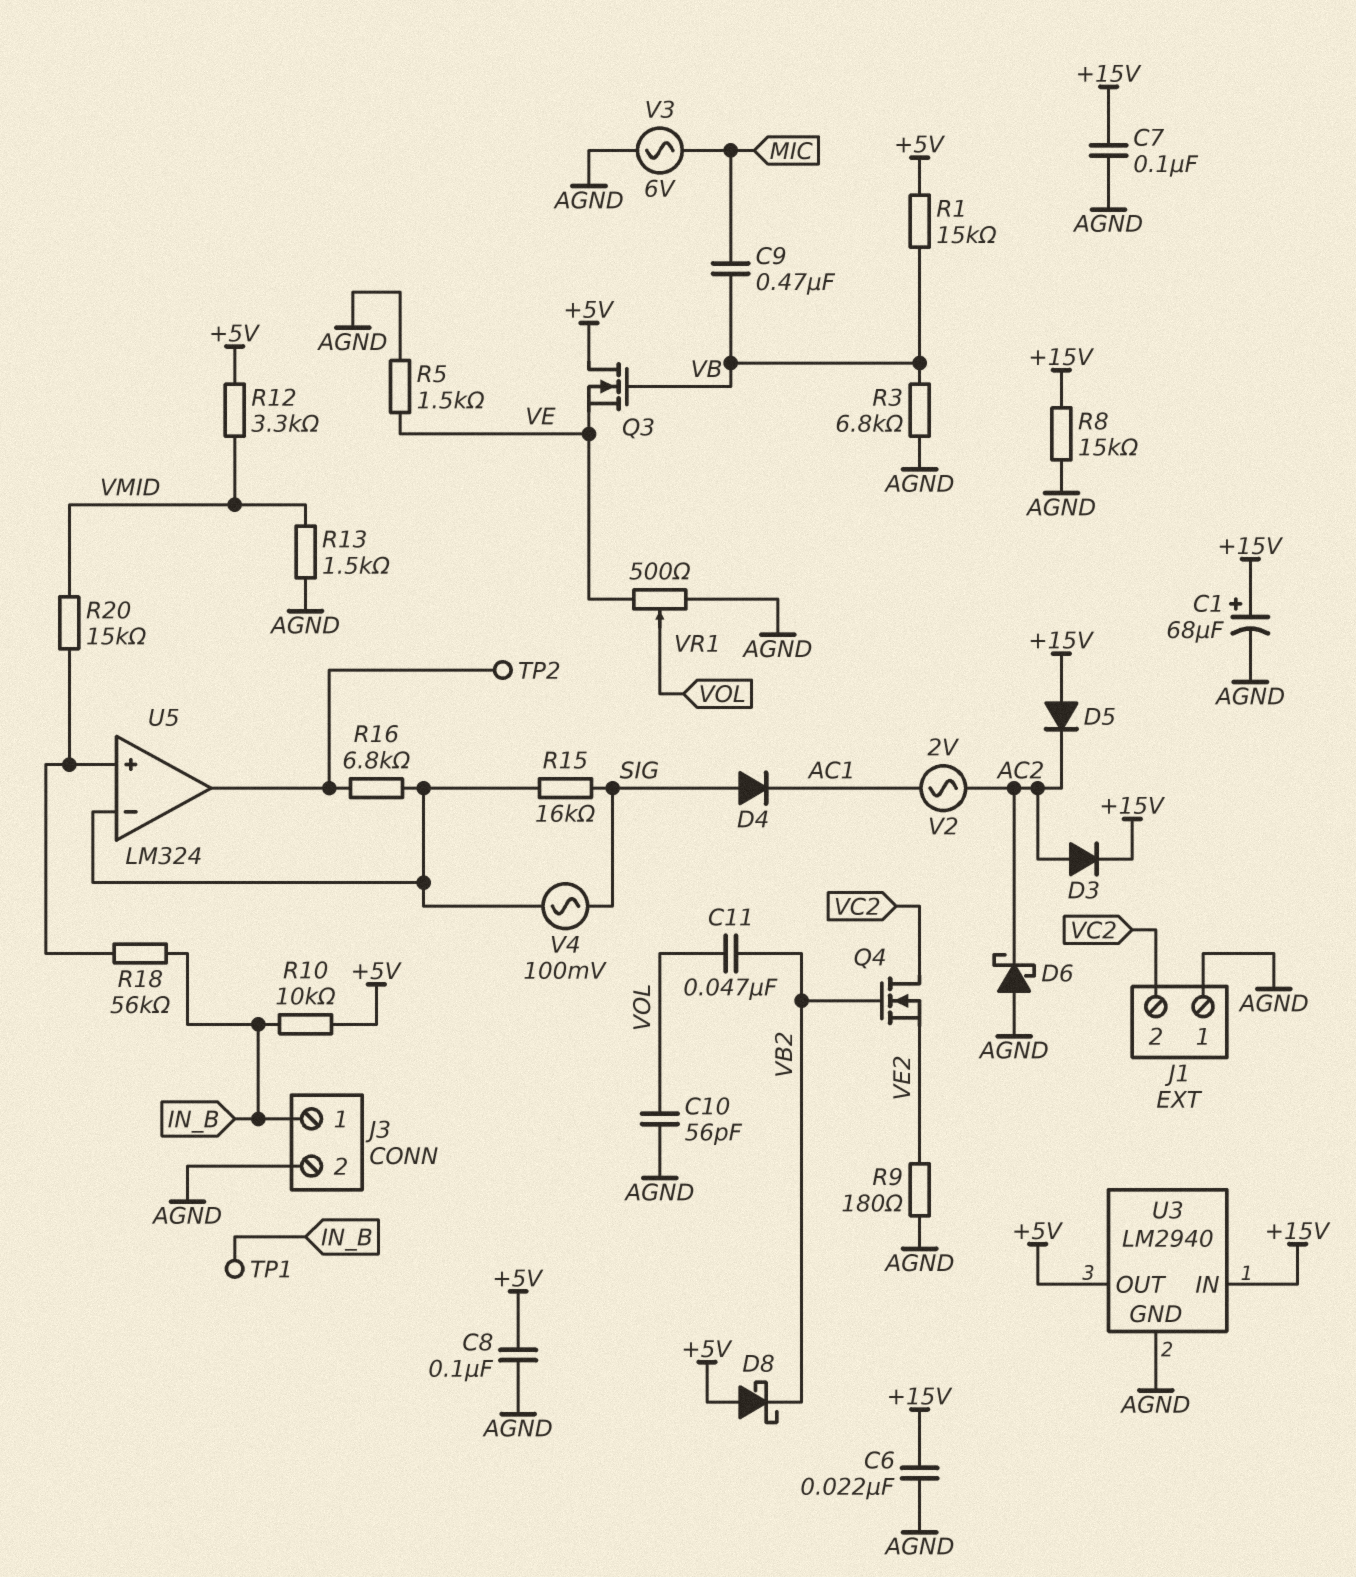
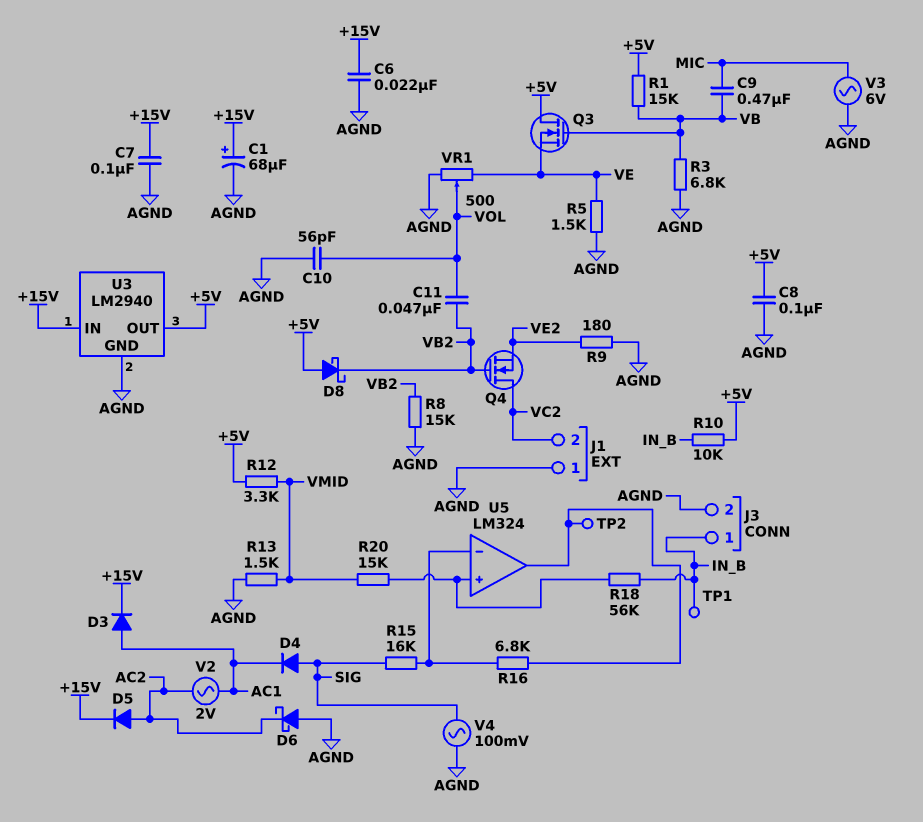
D3: diode (A AC2, K +15V) -> diode (A AC1, K +15V)
D5: diode (A +15V, K AC2) -> diode (A AC2, K +15V)
R8: 15k (+15V, AGND) -> 15k (AGND, VB2)
V4: AC 100mV (SIG, U5/in-) -> AC 100mV (AGND, SIG)

